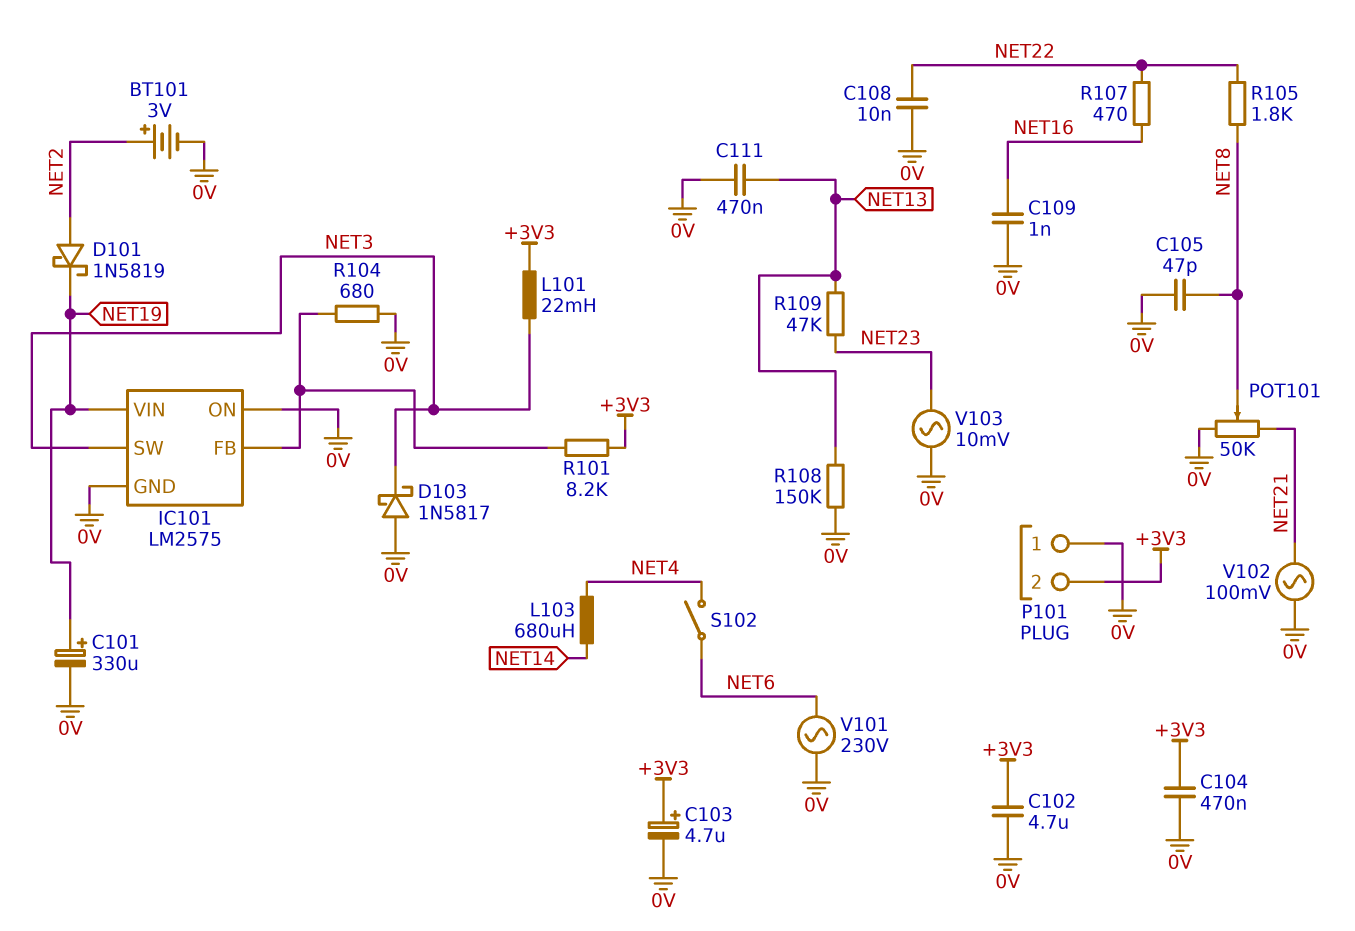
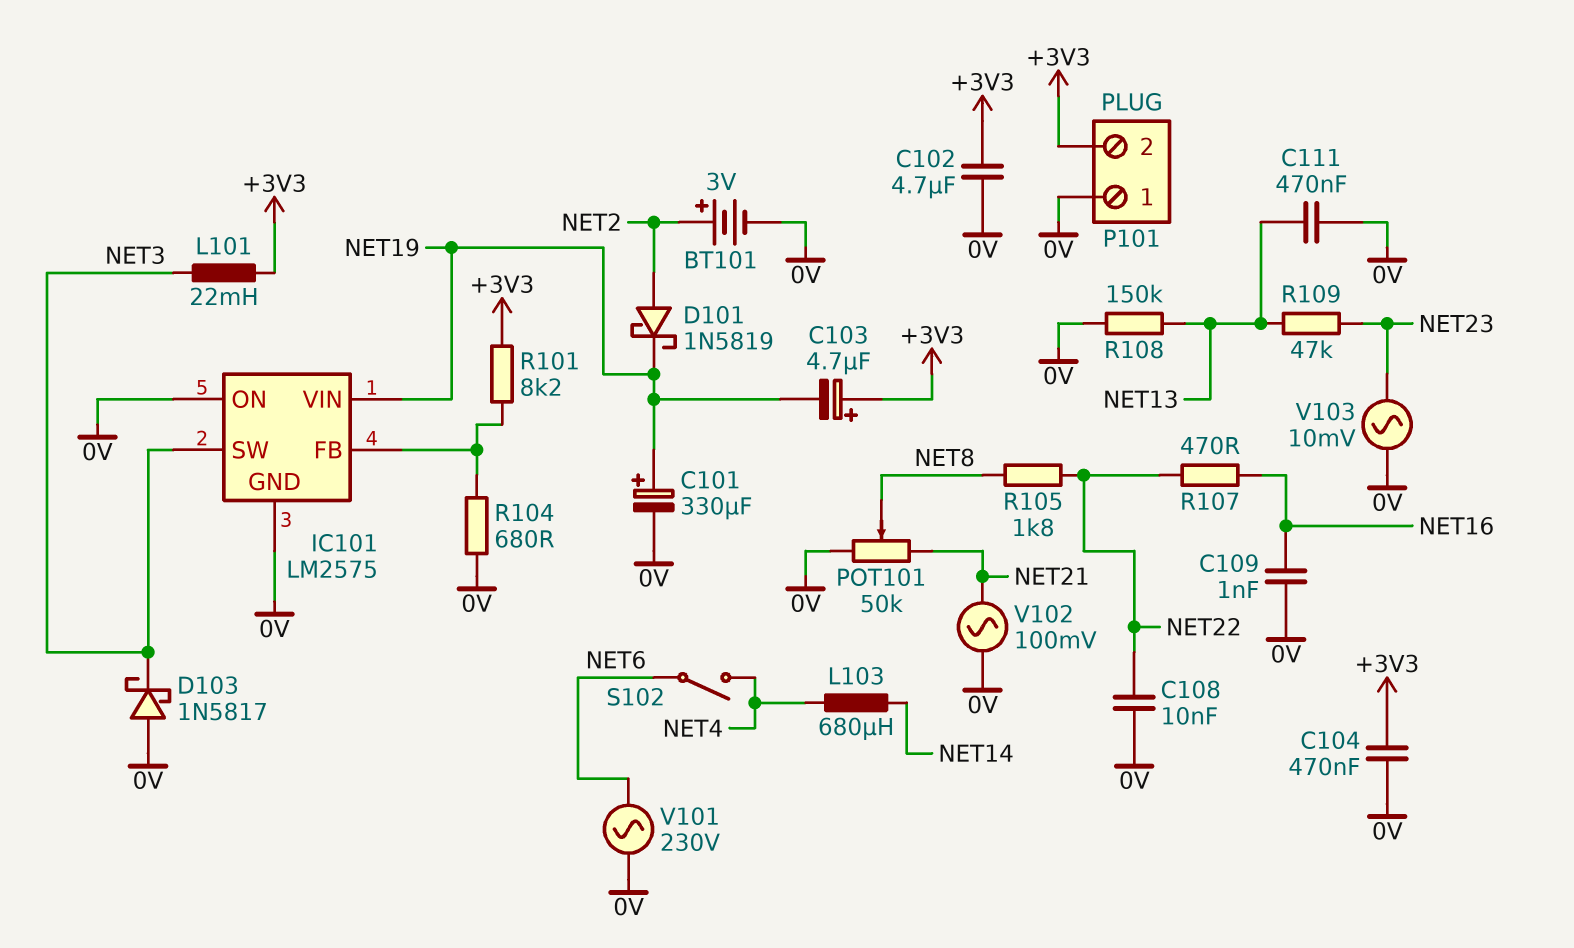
C103: 4.7uF (plus +3V3, minus 0V) -> 4.7uF (plus +3V3, minus NET19)
C105: 47pF (0V, NET8) -> none

